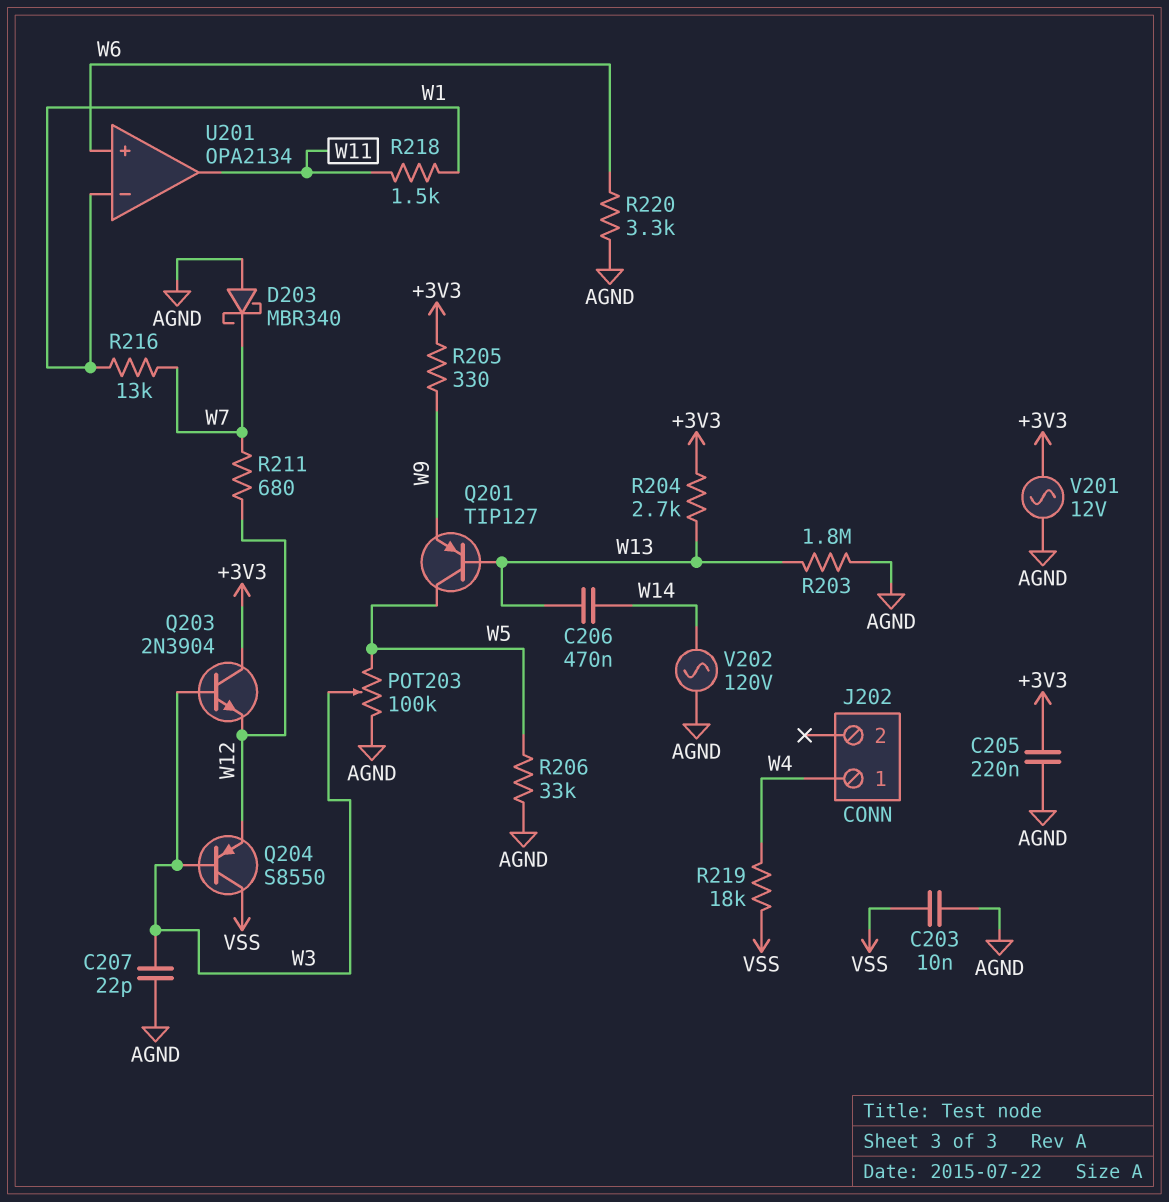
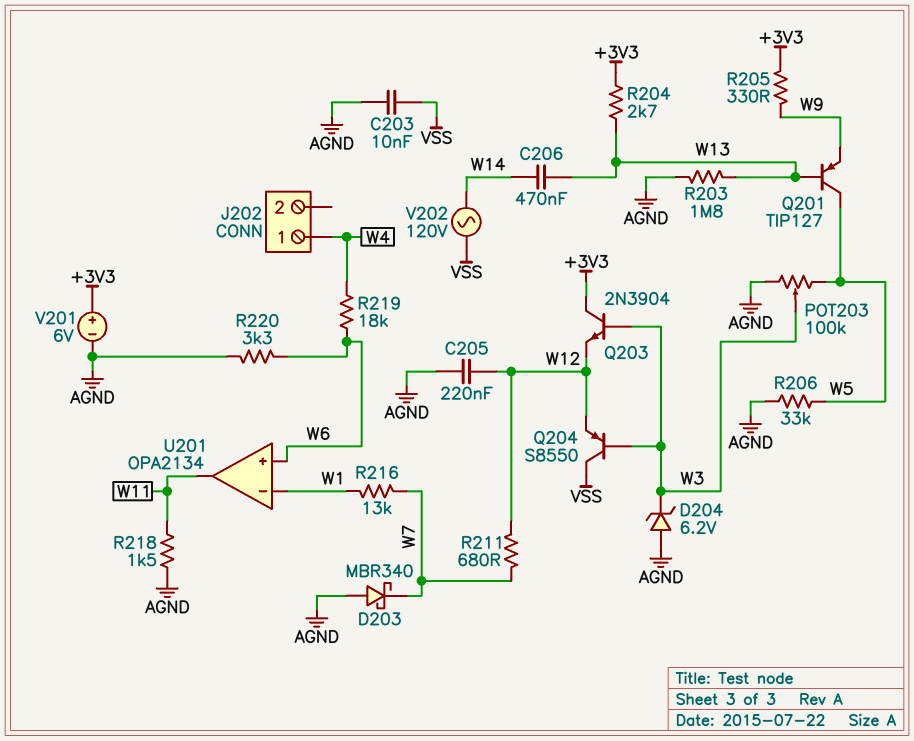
C205: 220nF (+3V3, AGND) -> 220nF (AGND, W12)
C207: 22pF (AGND, W3) -> none
D204: none -> zener 6.2V (A AGND, K W3)
R218: 1.5k (W1, W11) -> 1.5k (AGND, W11)
R219: 18k (VSS, W4) -> 18k (W4, W6)
V201: AC 12V (+3V3, AGND) -> 6V (plus +3V3, minus AGND)
V202: AC 120V (AGND, W14) -> AC 120V (VSS, W14)

